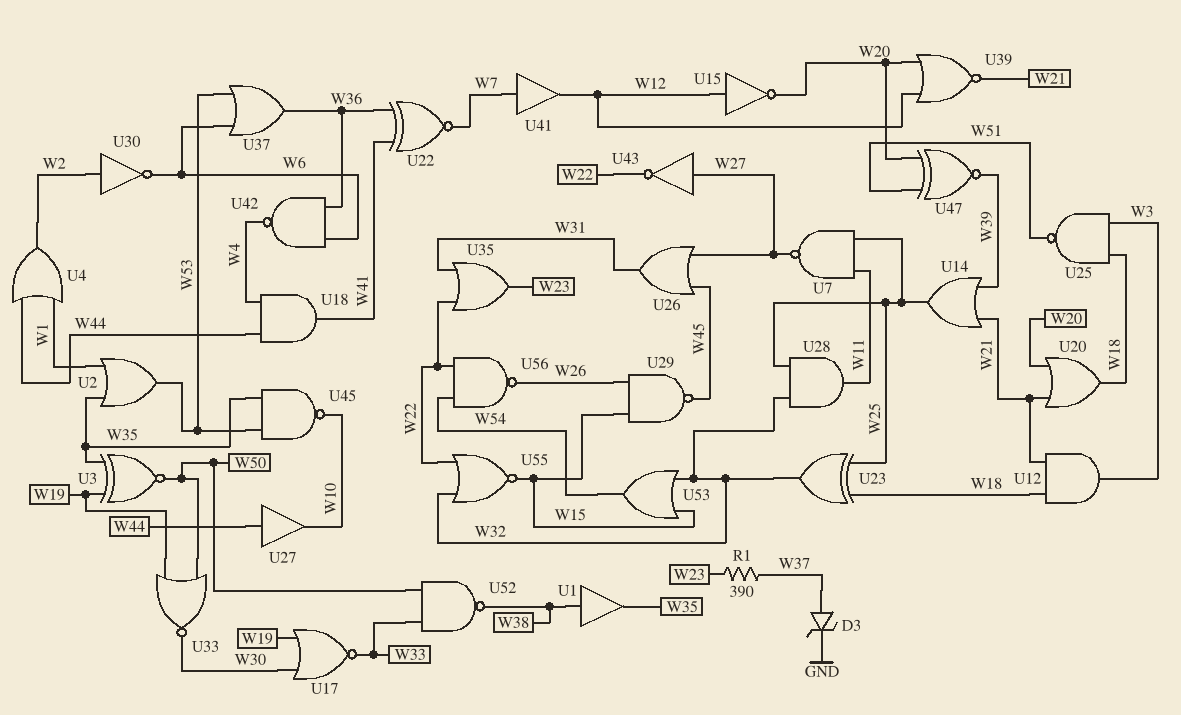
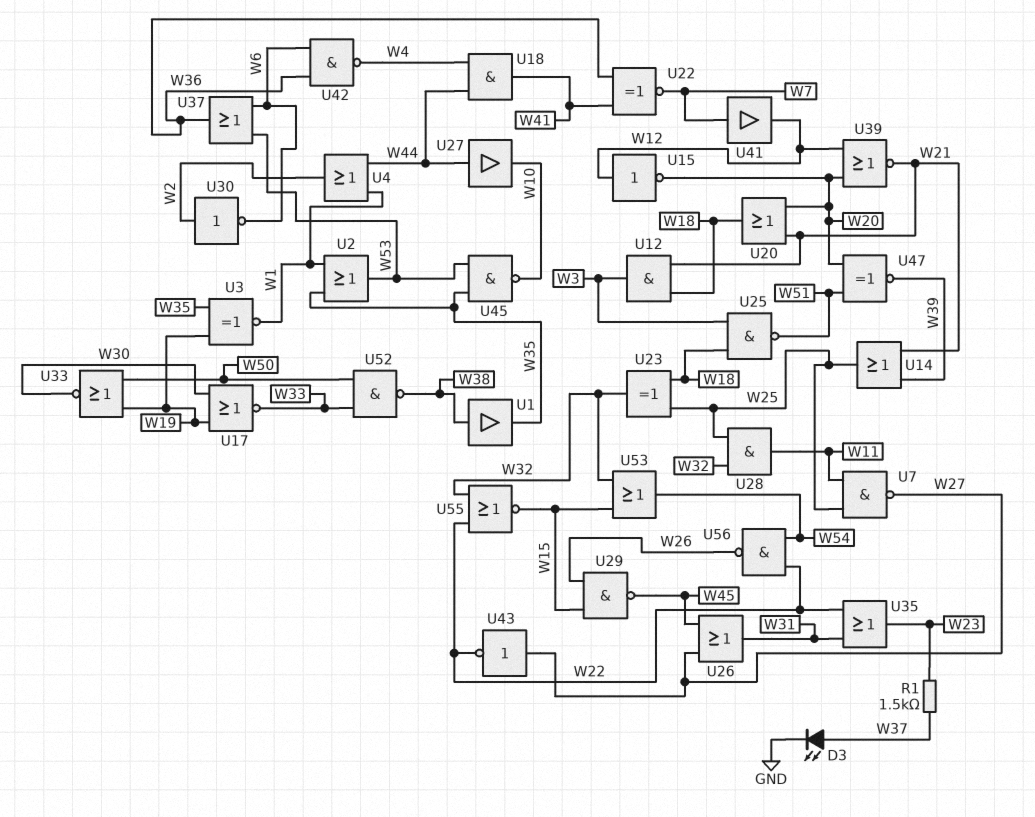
D3: zener (A W37, K GND) -> LED (A W37, K GND)
R1: 390 (W23, W37) -> 1.5k (W23, W37)
U3: XNOR (in W19, in W35, out W50) -> XNOR (in W19, in W35, out W1)

